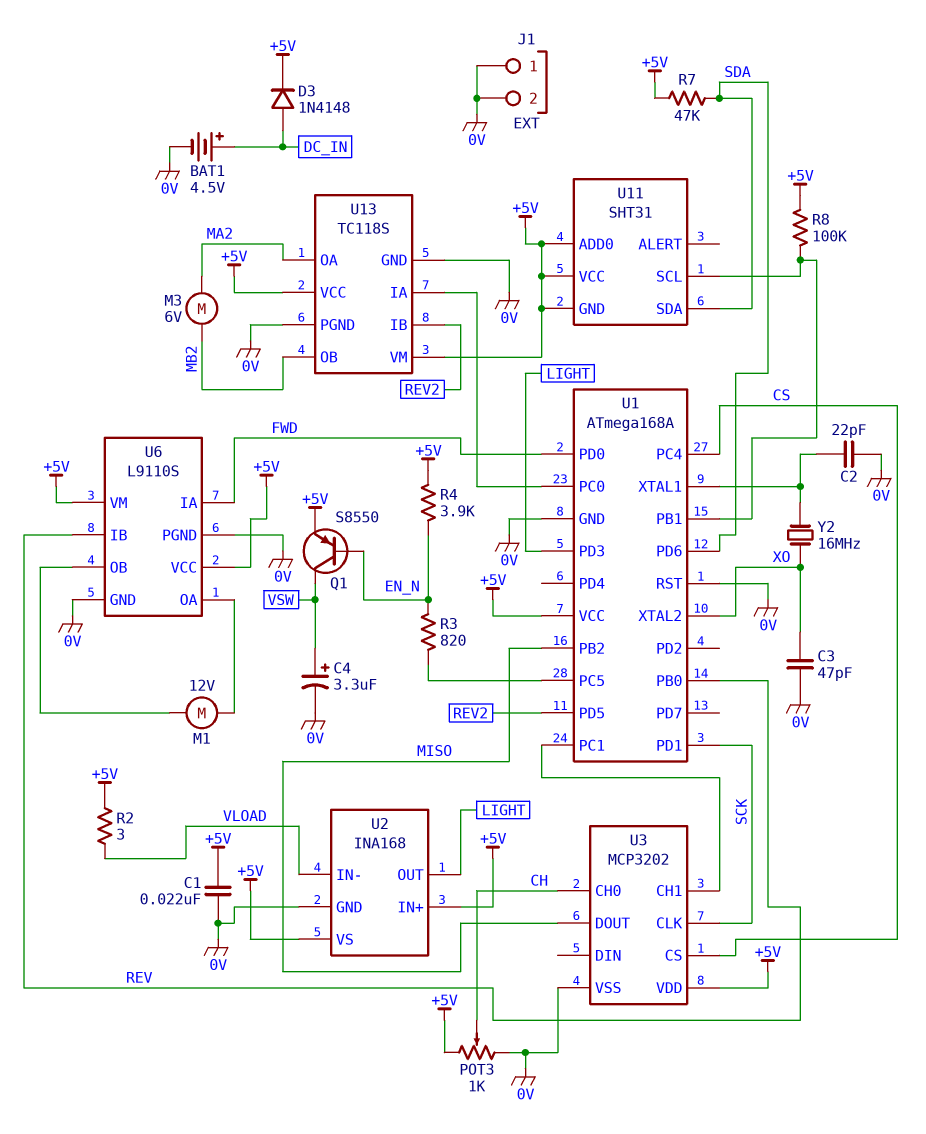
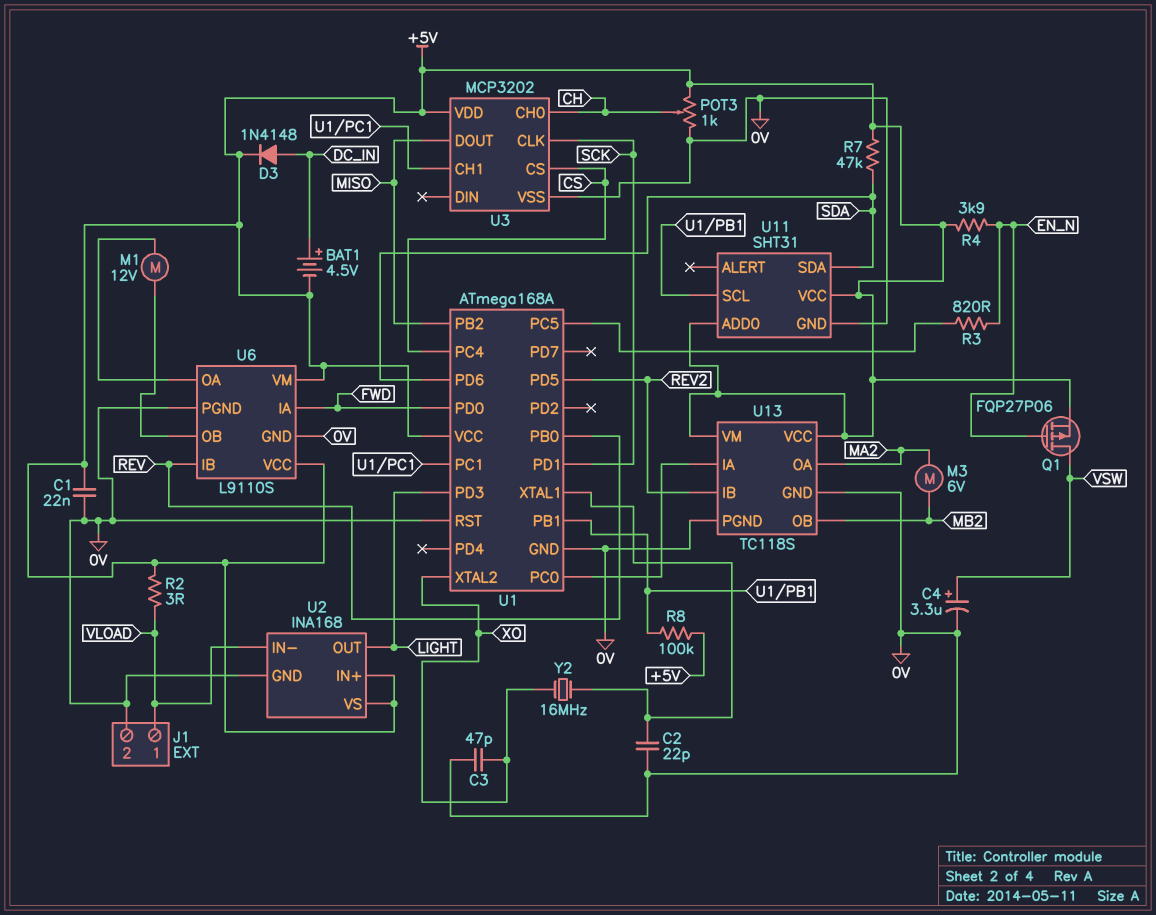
BAT1: 4.5V (plus DC_IN, minus 0V) -> 4.5V (plus DC_IN, minus +5V)
J1 pin 1: 0V -> VLOAD
Q1: PNP S8550 (B EN_N, C VSW, E +5V) -> PMOS FQP27P06 (G EN_N, D VSW, S +5V)
U11 pin GND: +5V -> 0V

